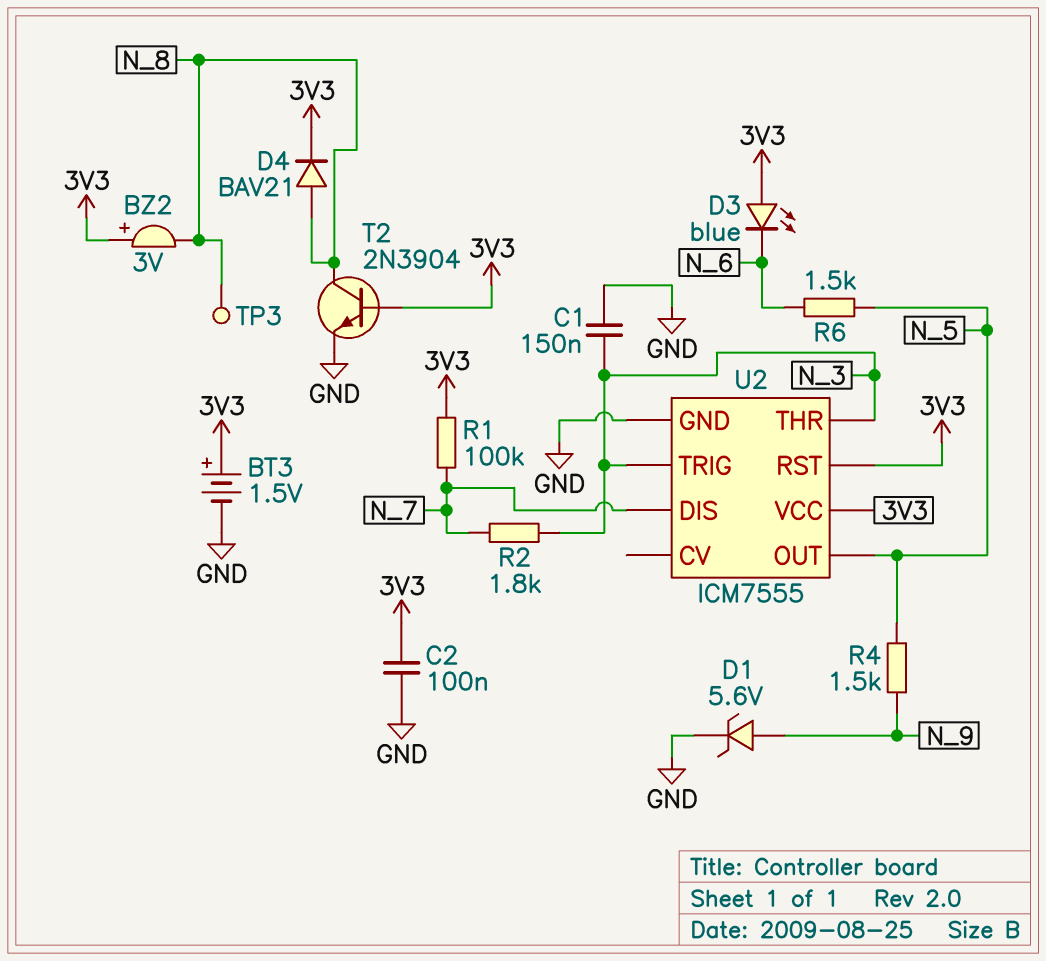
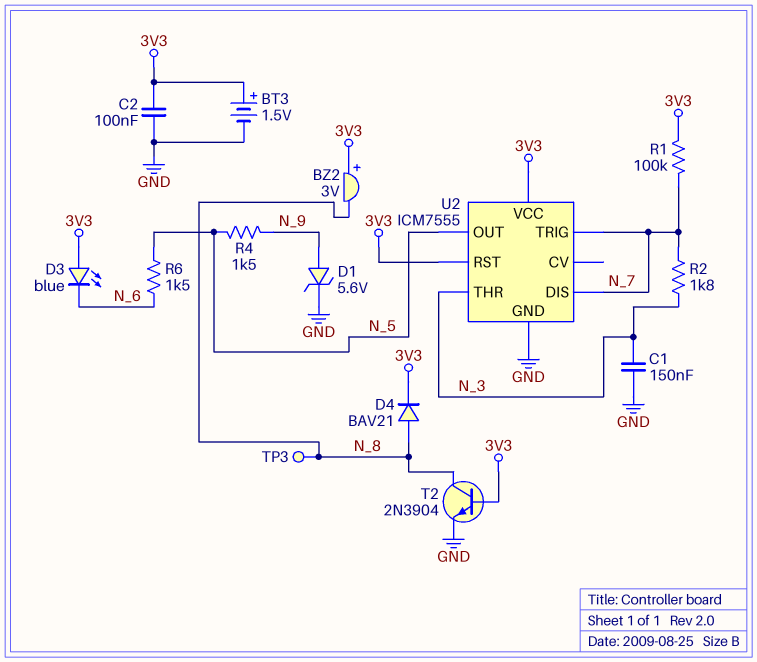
U2 pin TRIG: N_3 -> N_7

